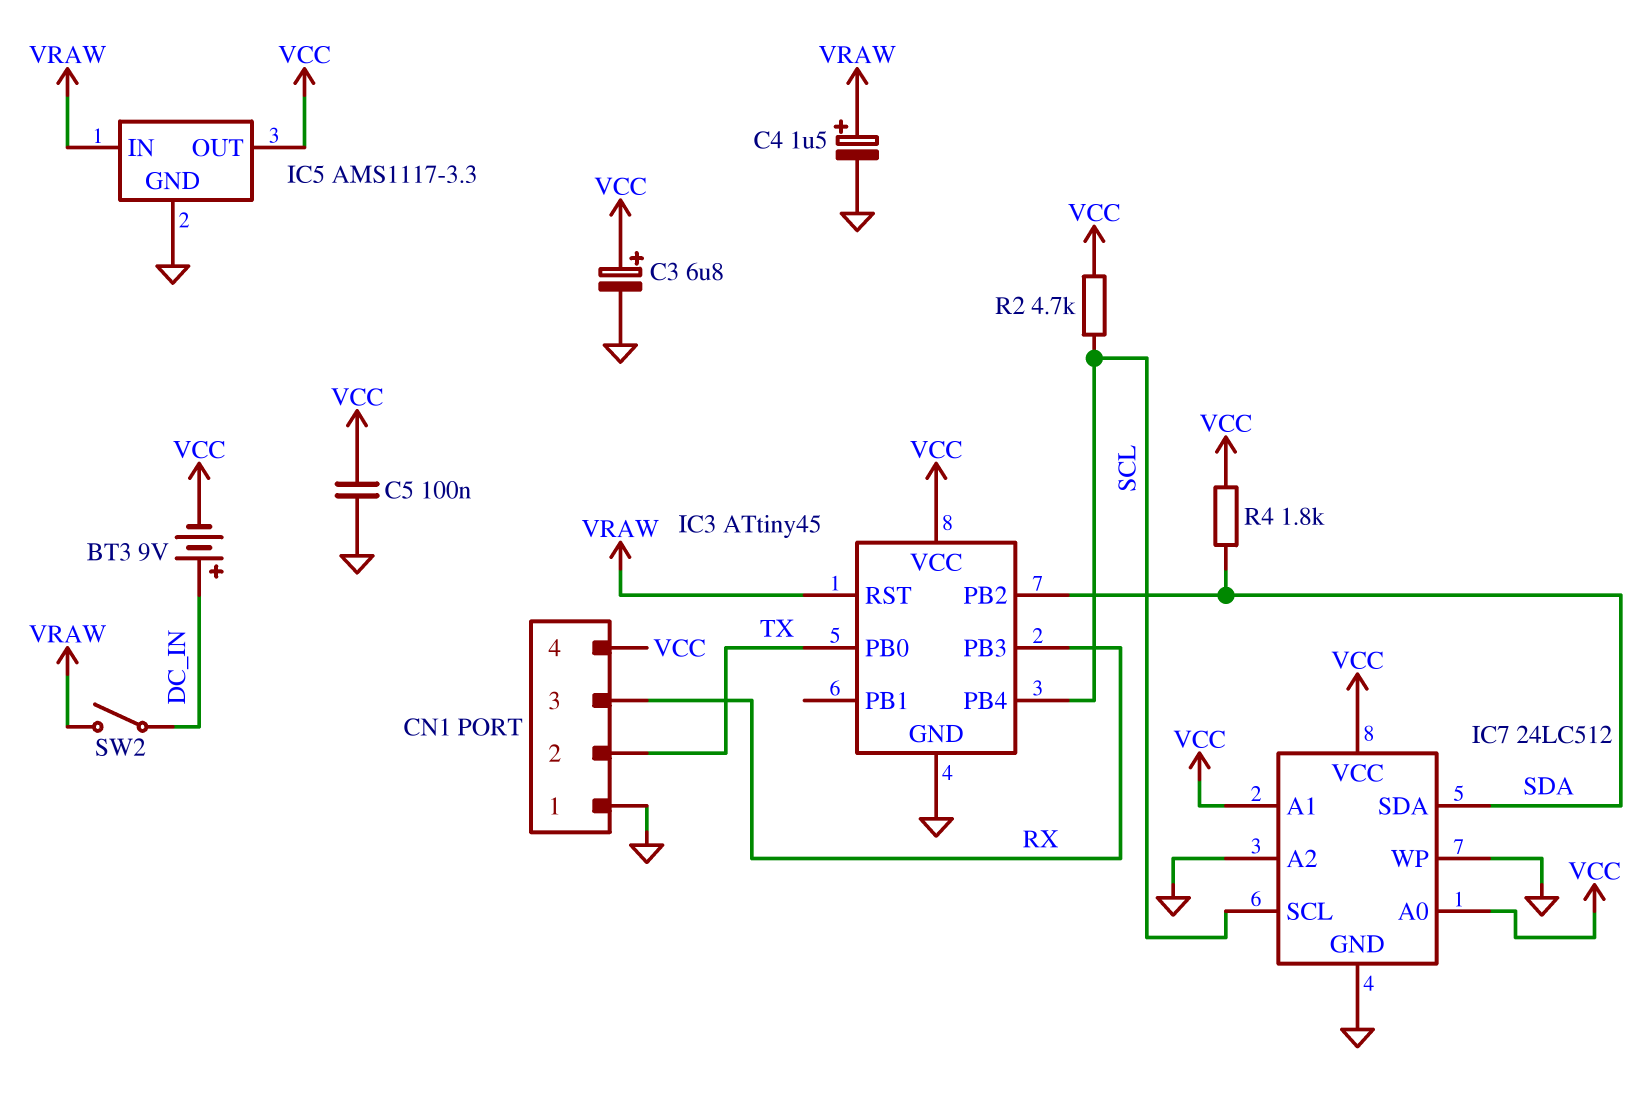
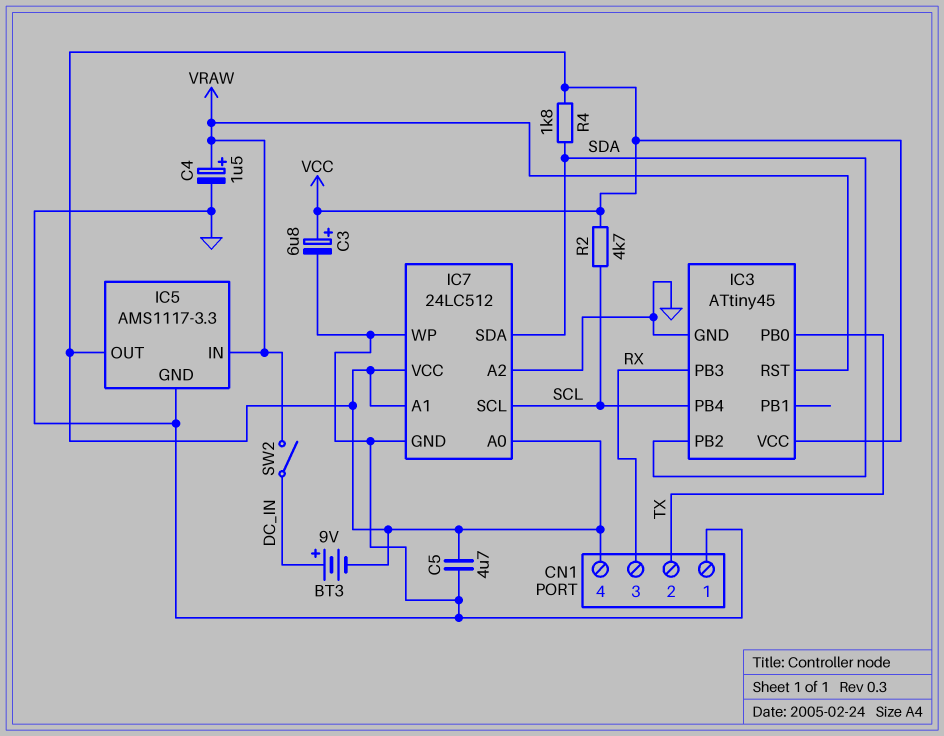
C5: 100nF (GND, VCC) -> 4.7uF (GND, VCC)

